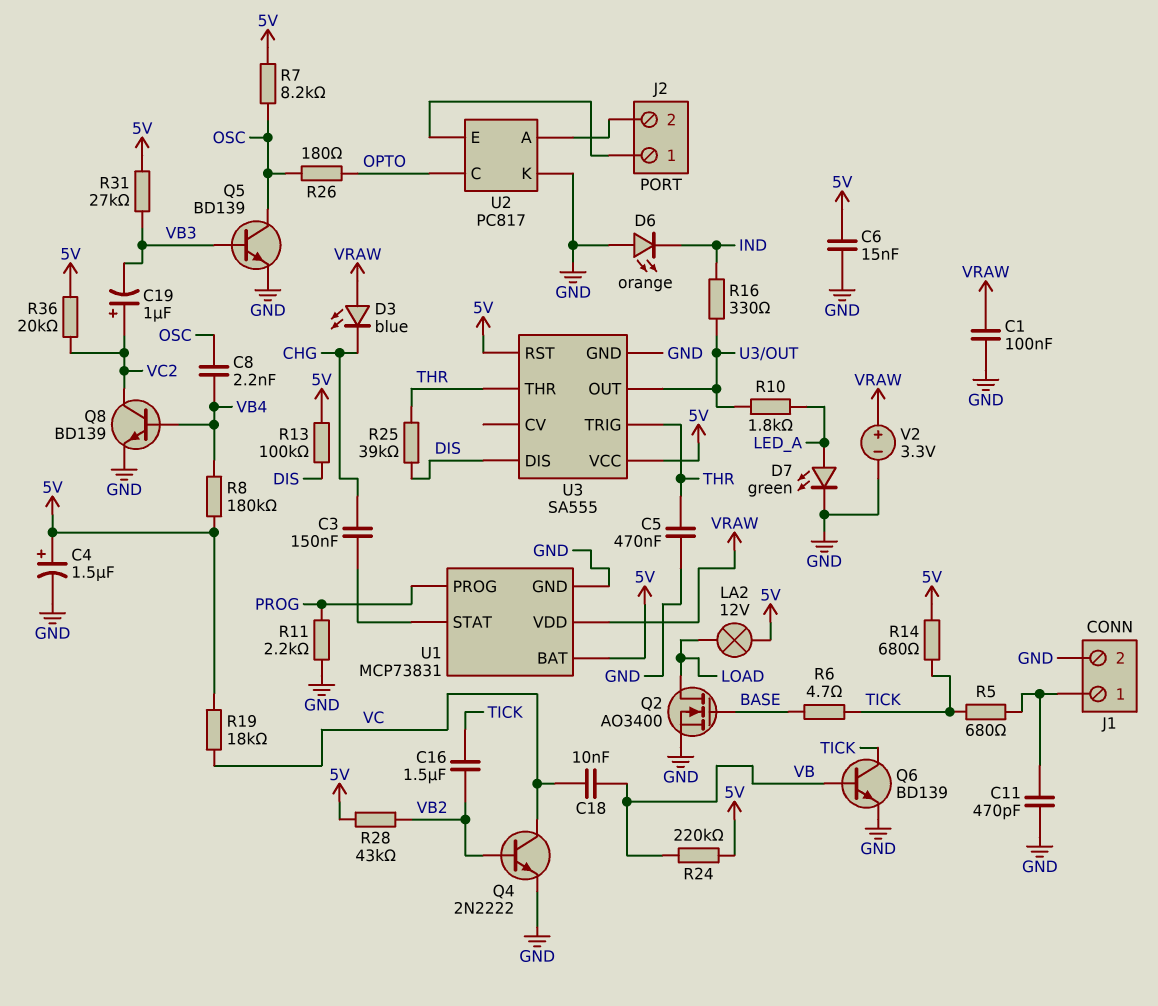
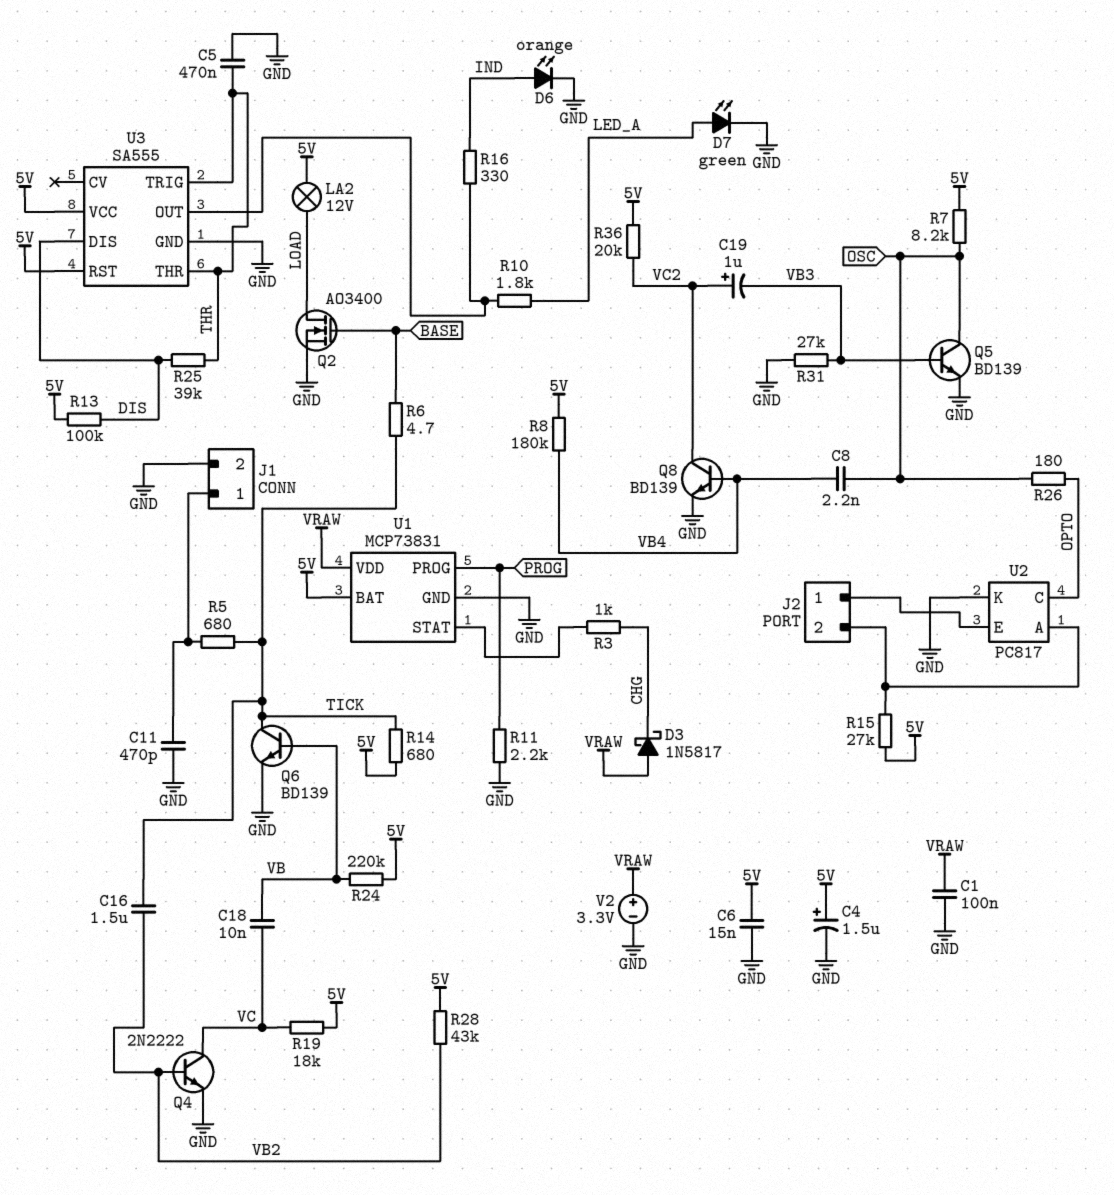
C3: 150nF (CHG, U1/STAT) -> none
D3: LED blue (A VRAW, K CHG) -> schottky 1N5817 (A VRAW, K CHG)
D6: LED orange (A GND, K IND) -> LED orange (A IND, K GND)
R3: none -> 1k (CHG, U1/STAT)
R15: none -> 27k (5V, J2/2)
R31: 27k (5V, VB3) -> 27k (GND, VB3)

